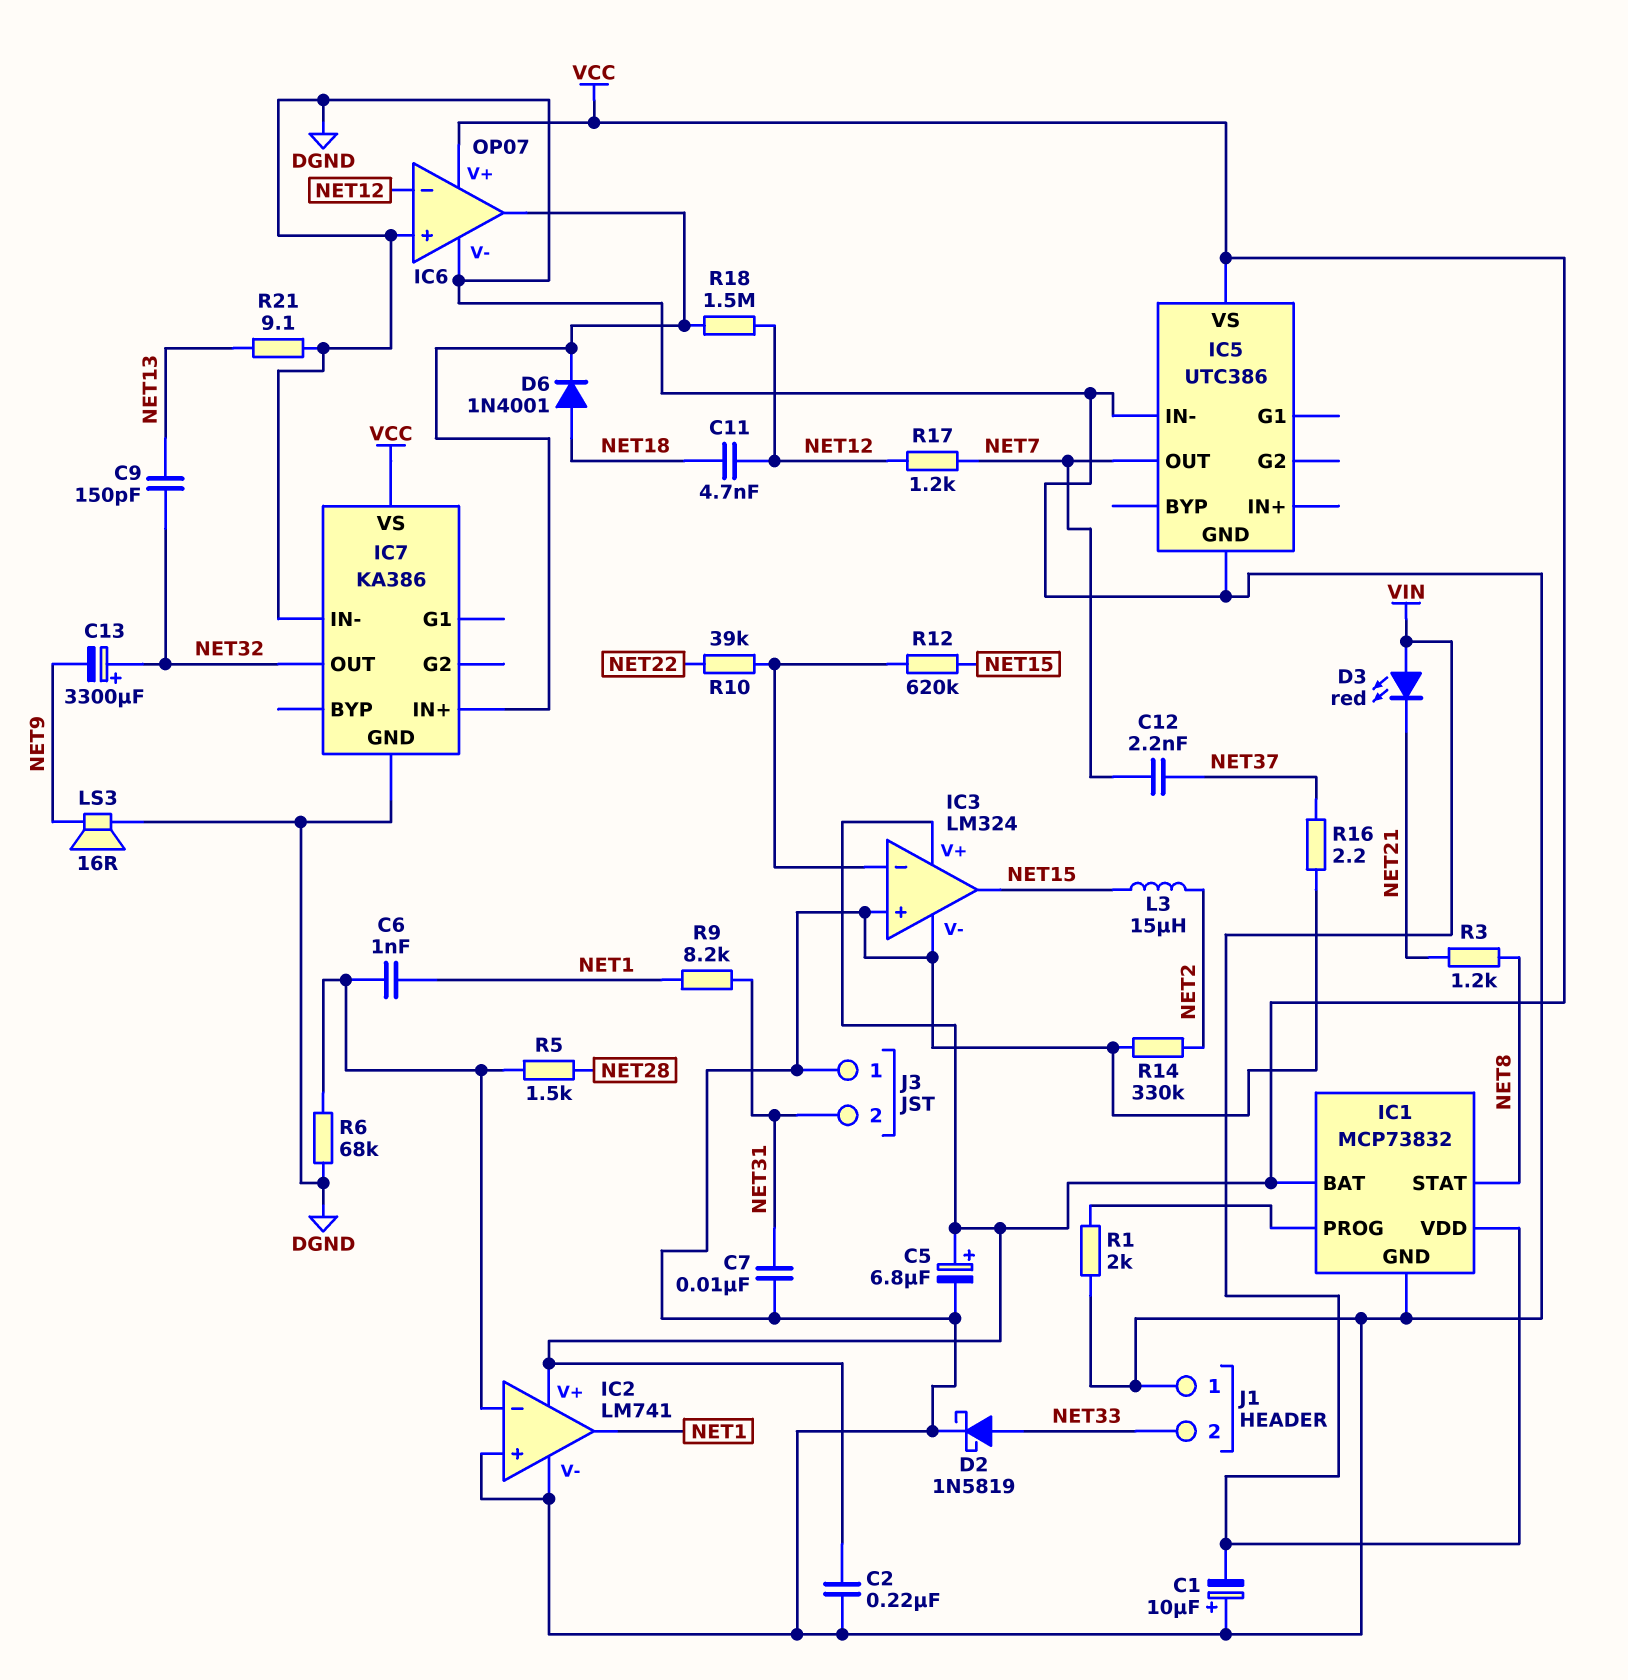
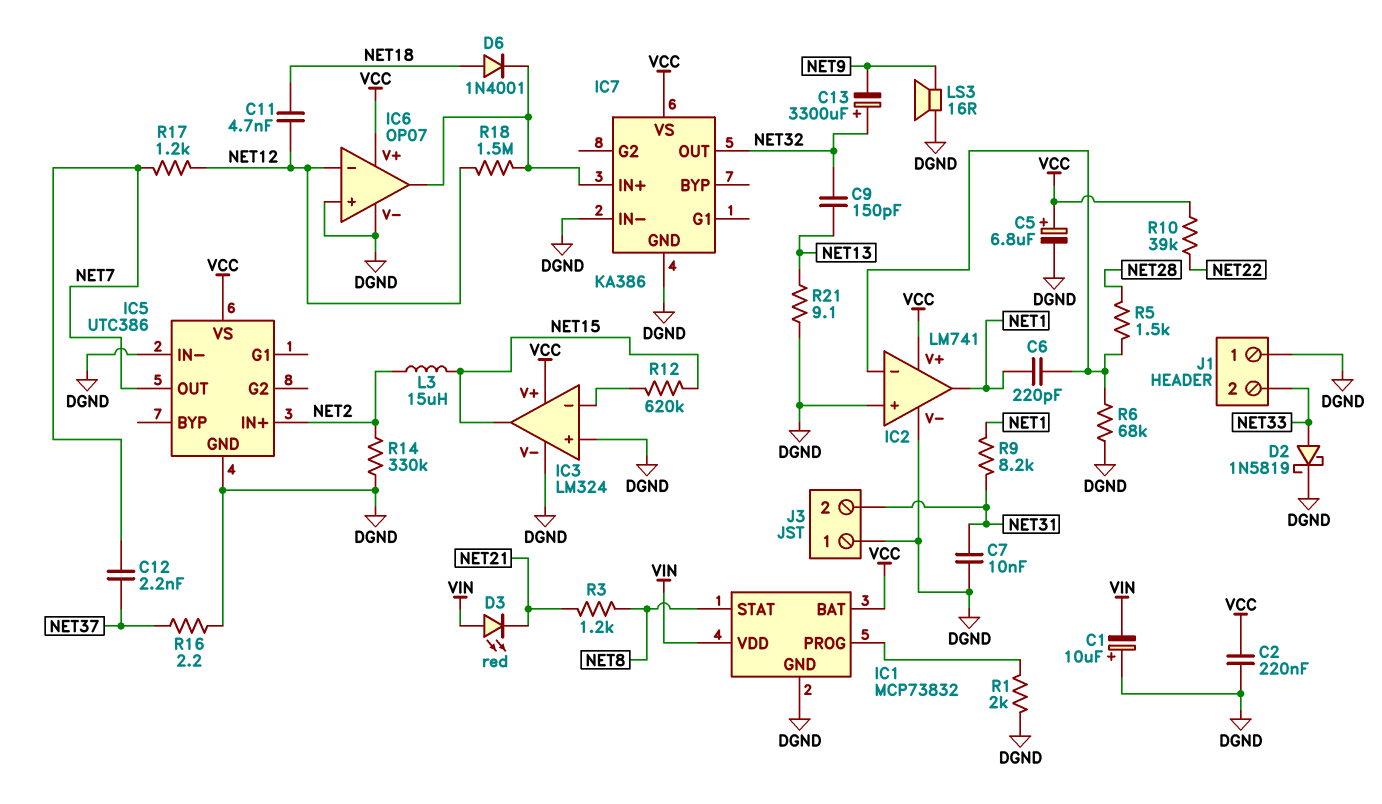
C6: 1nF (IC2/in-, NET1) -> 220pF (IC2/in-, NET1)
IC5 pin IN+: none -> NET2
R10: 39k (IC3/in-, NET22) -> 39k (NET22, VCC)

